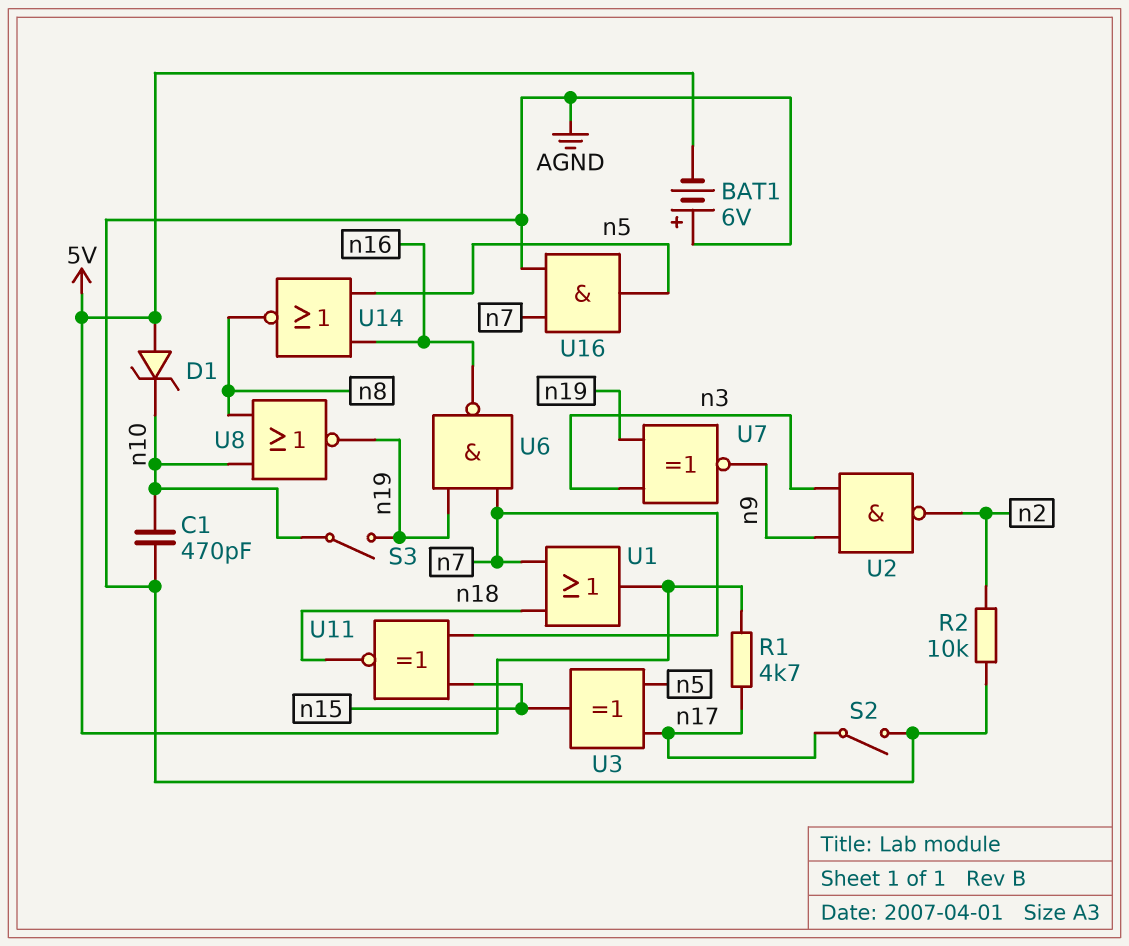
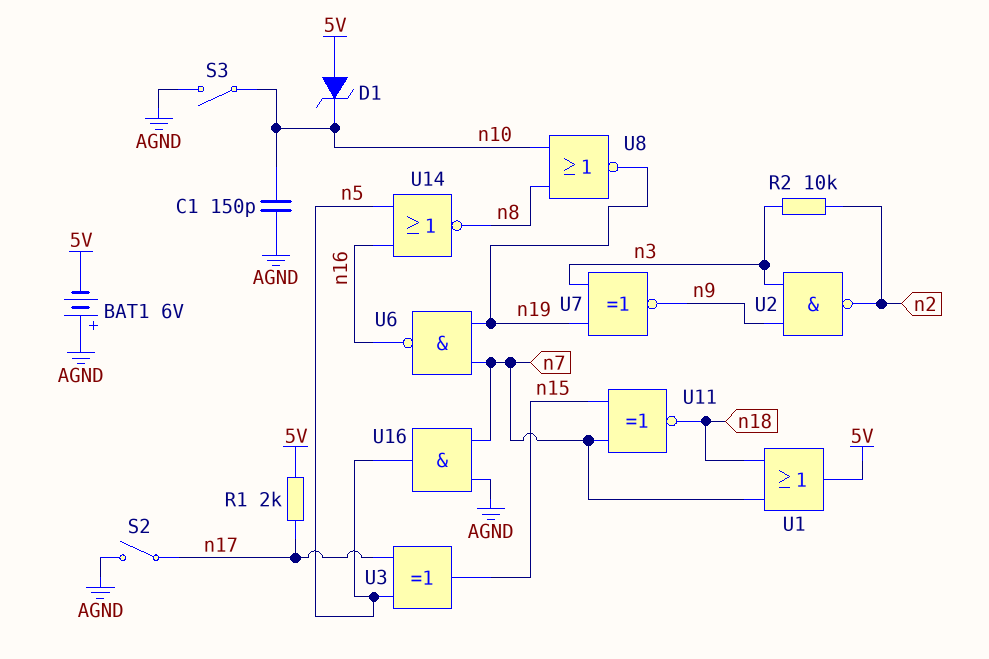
C1: 470pF (AGND, n10) -> 150pF (AGND, n10)
R1: 4.7k (5V, n17) -> 2k (5V, n17)
R2: 10k (AGND, n2) -> 10k (n2, n3)
S3: switch (n10, n19) -> switch (AGND, n10)

